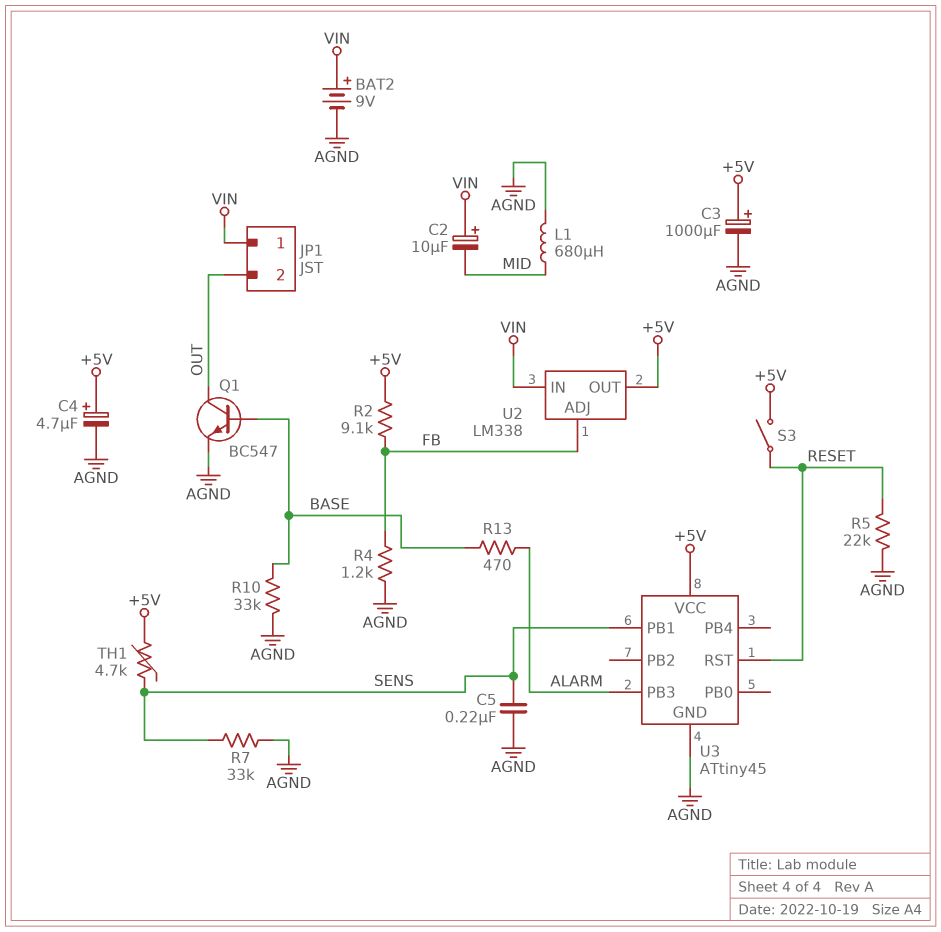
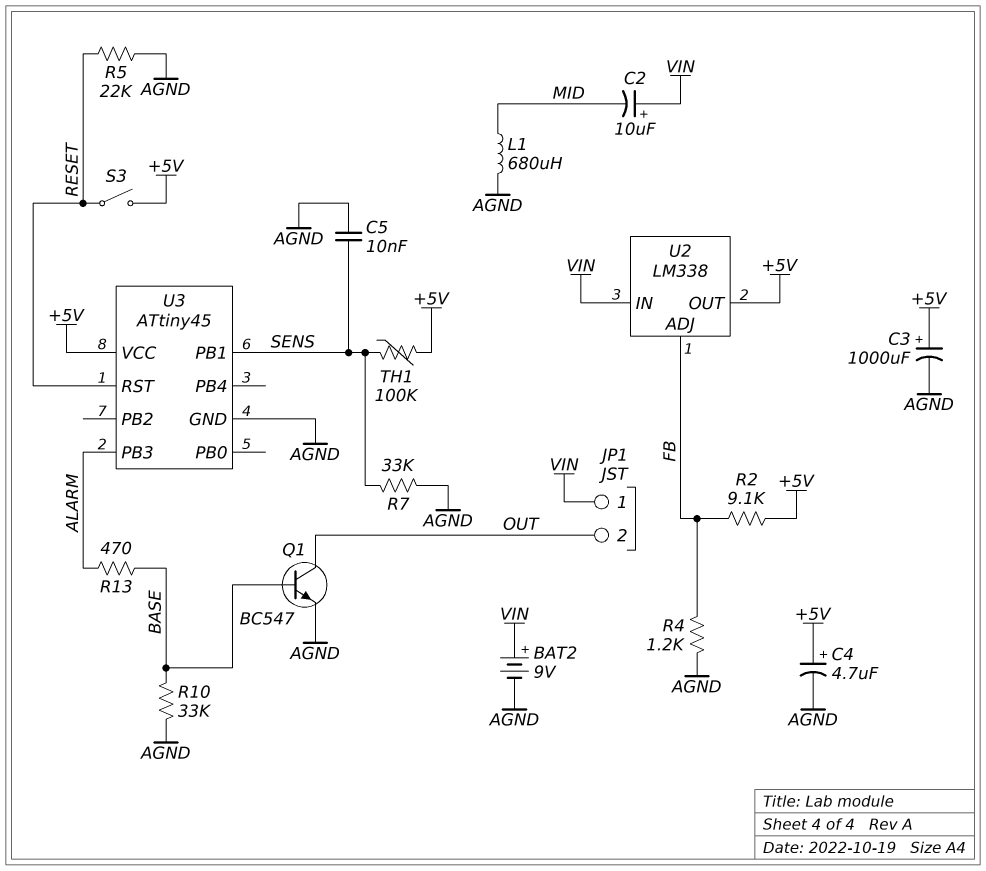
C5: 220nF (AGND, SENS) -> 10nF (AGND, SENS)
TH1: 4.7k (+5V, SENS) -> 100k (+5V, SENS)

